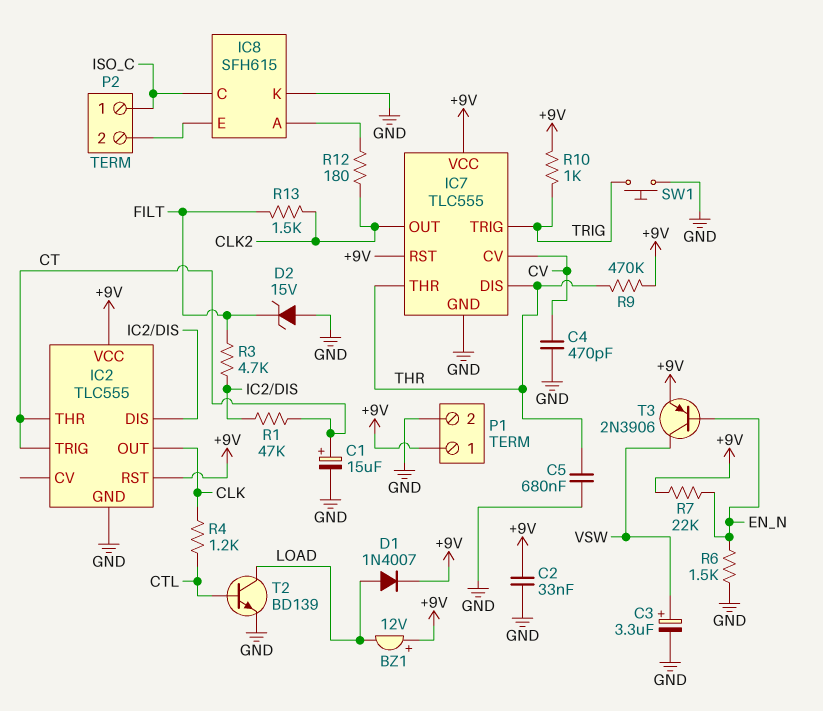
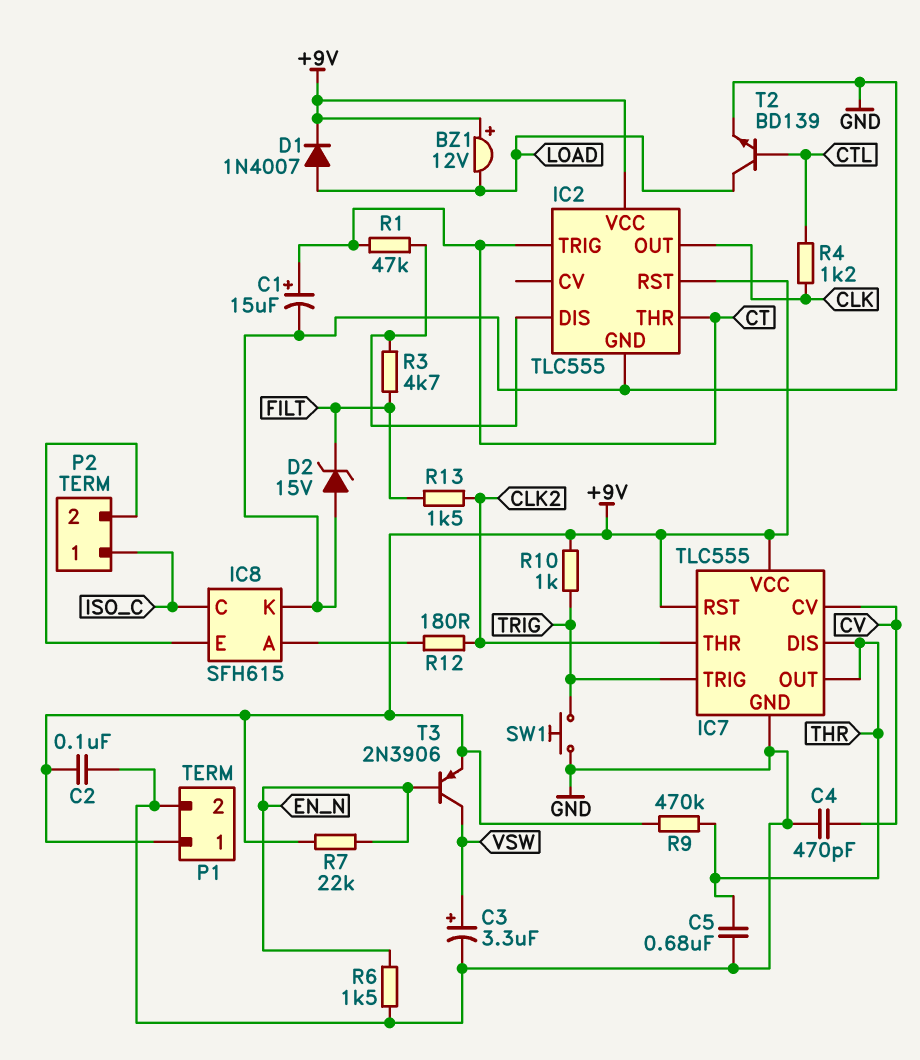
C2: 33nF (+9V, GND) -> 100nF (+9V, GND)
IC7 pin OUT: CLK2 -> THR
IC7 pin THR: THR -> CLK2

